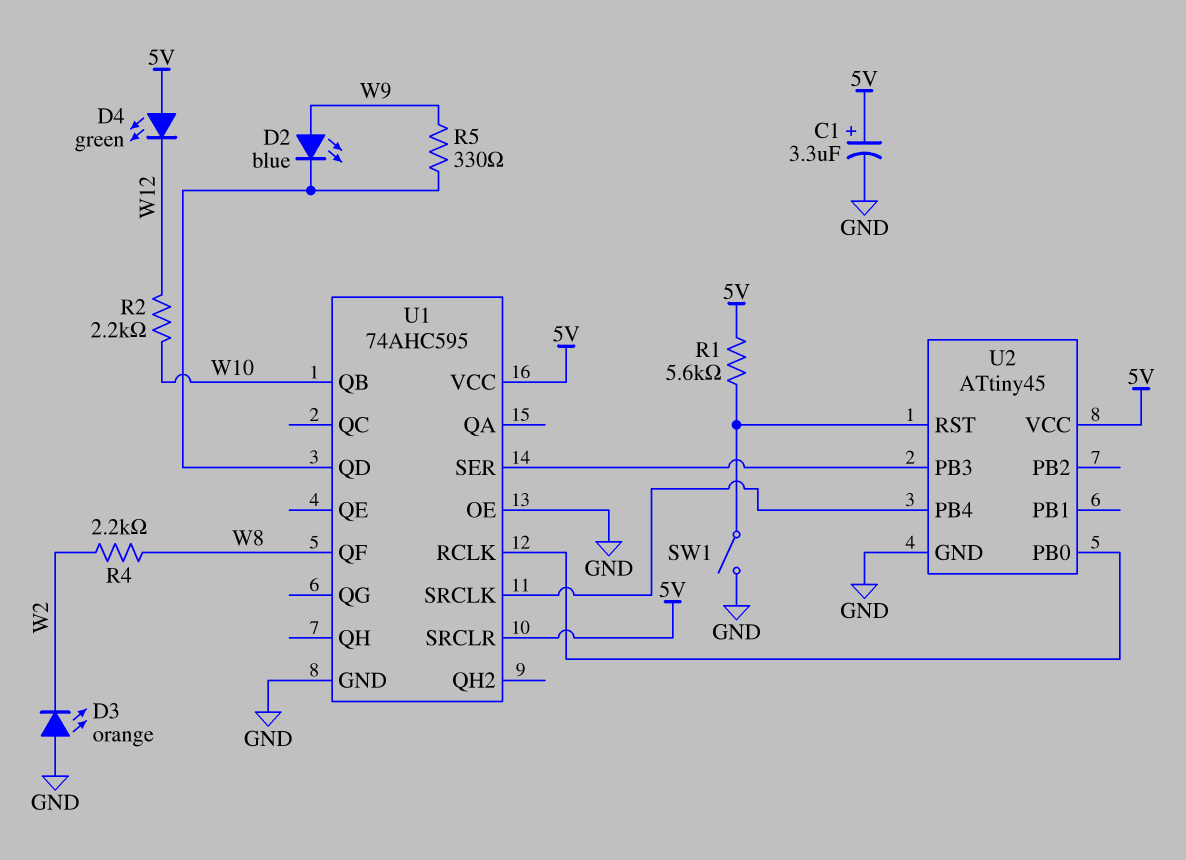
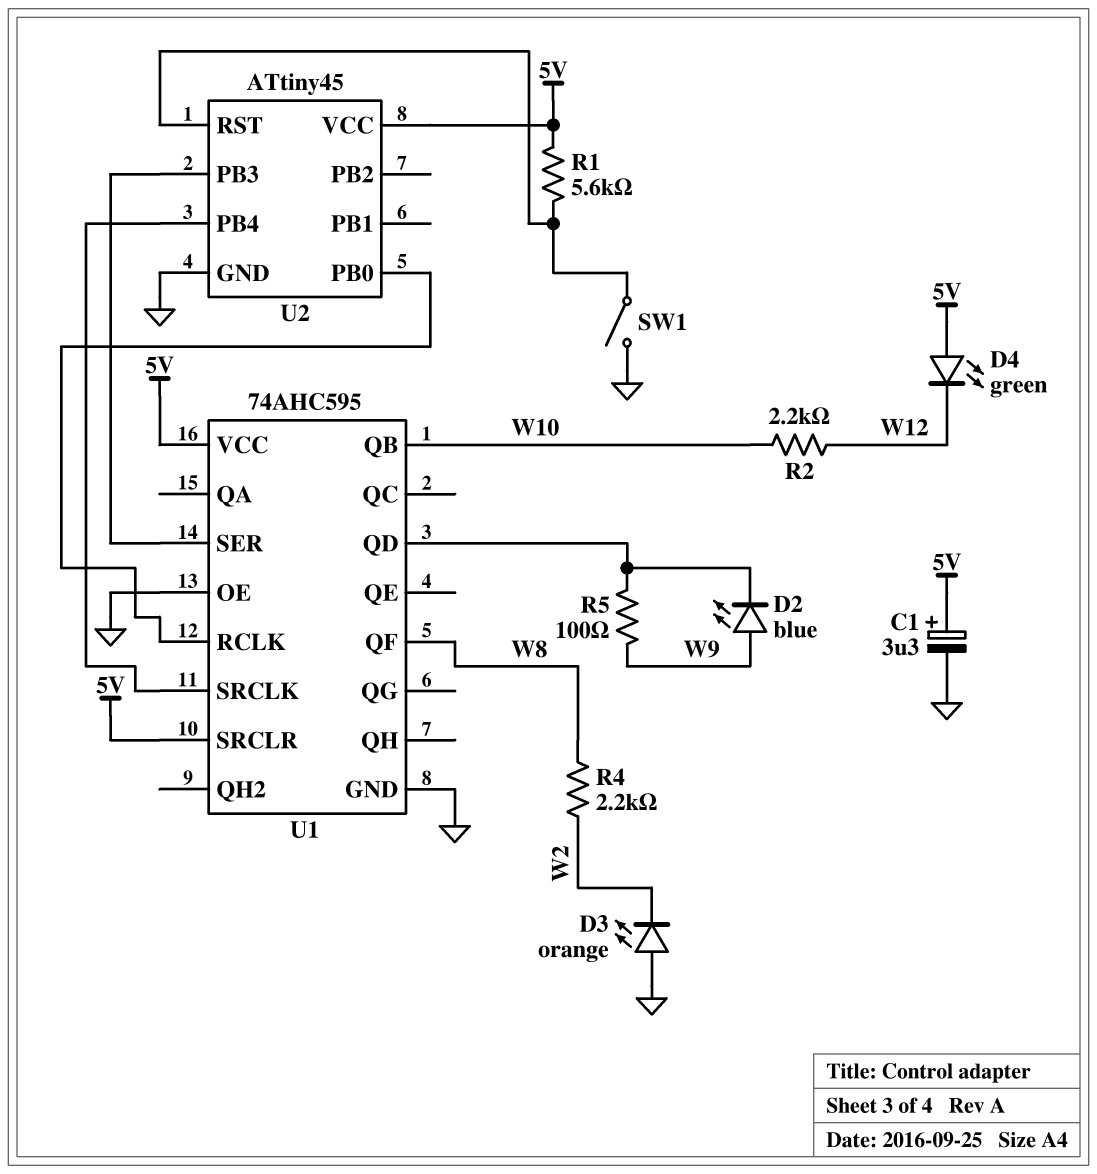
R5: 330 (U1/QD, W9) -> 100 (U1/QD, W9)

